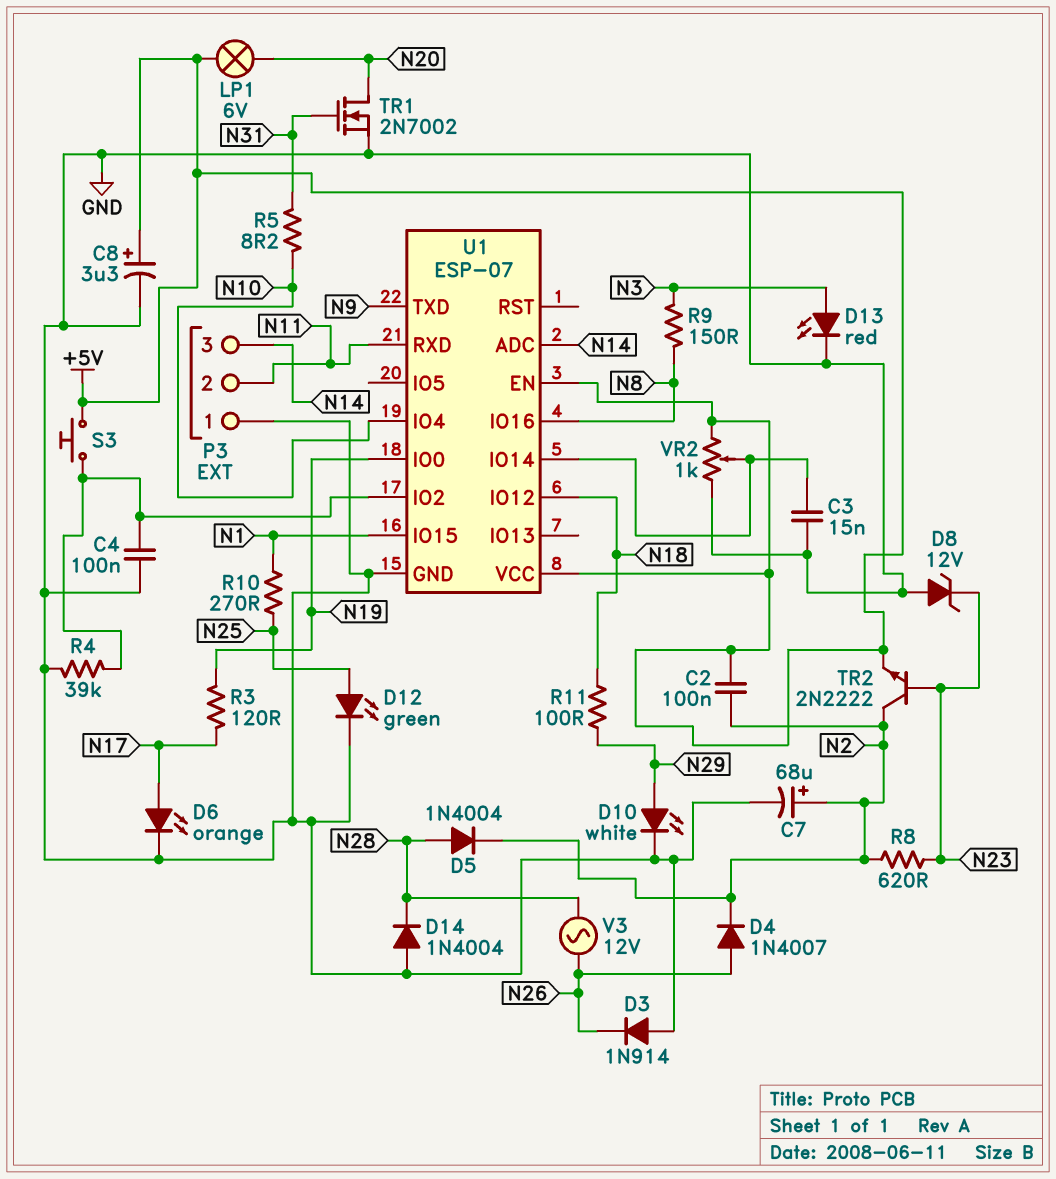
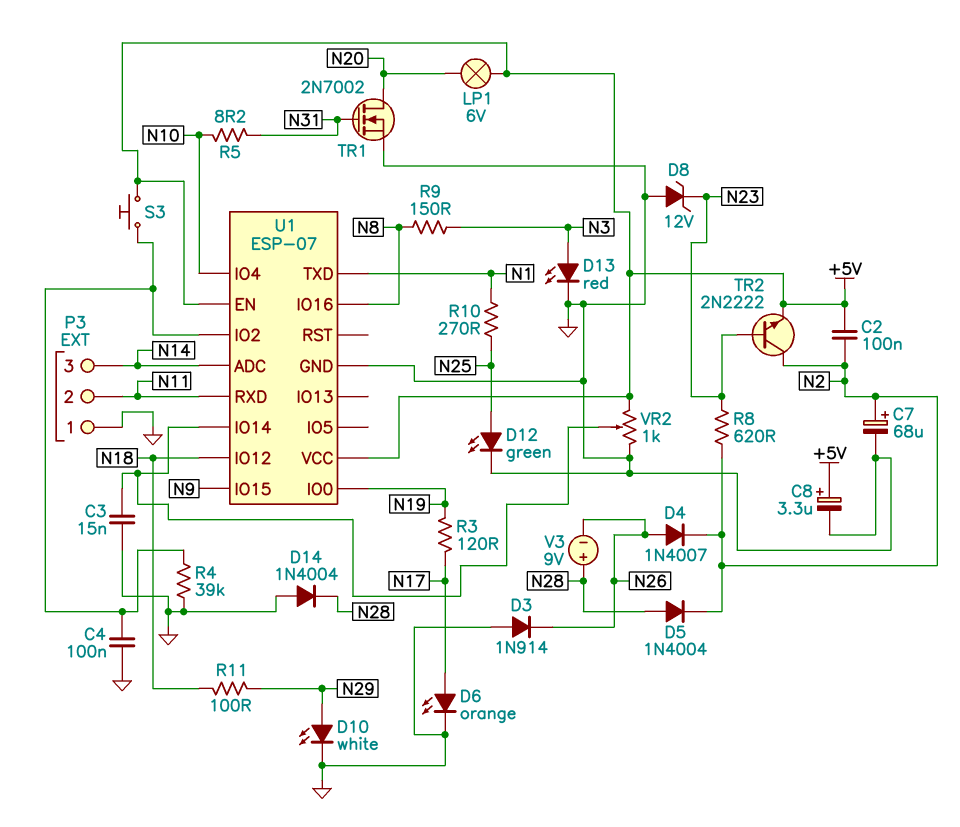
U1 pin IO15: N1 -> N9
U1 pin TXD: N9 -> N1
V3: AC 12V (N26, N28) -> 9V (plus N28, minus N26)

